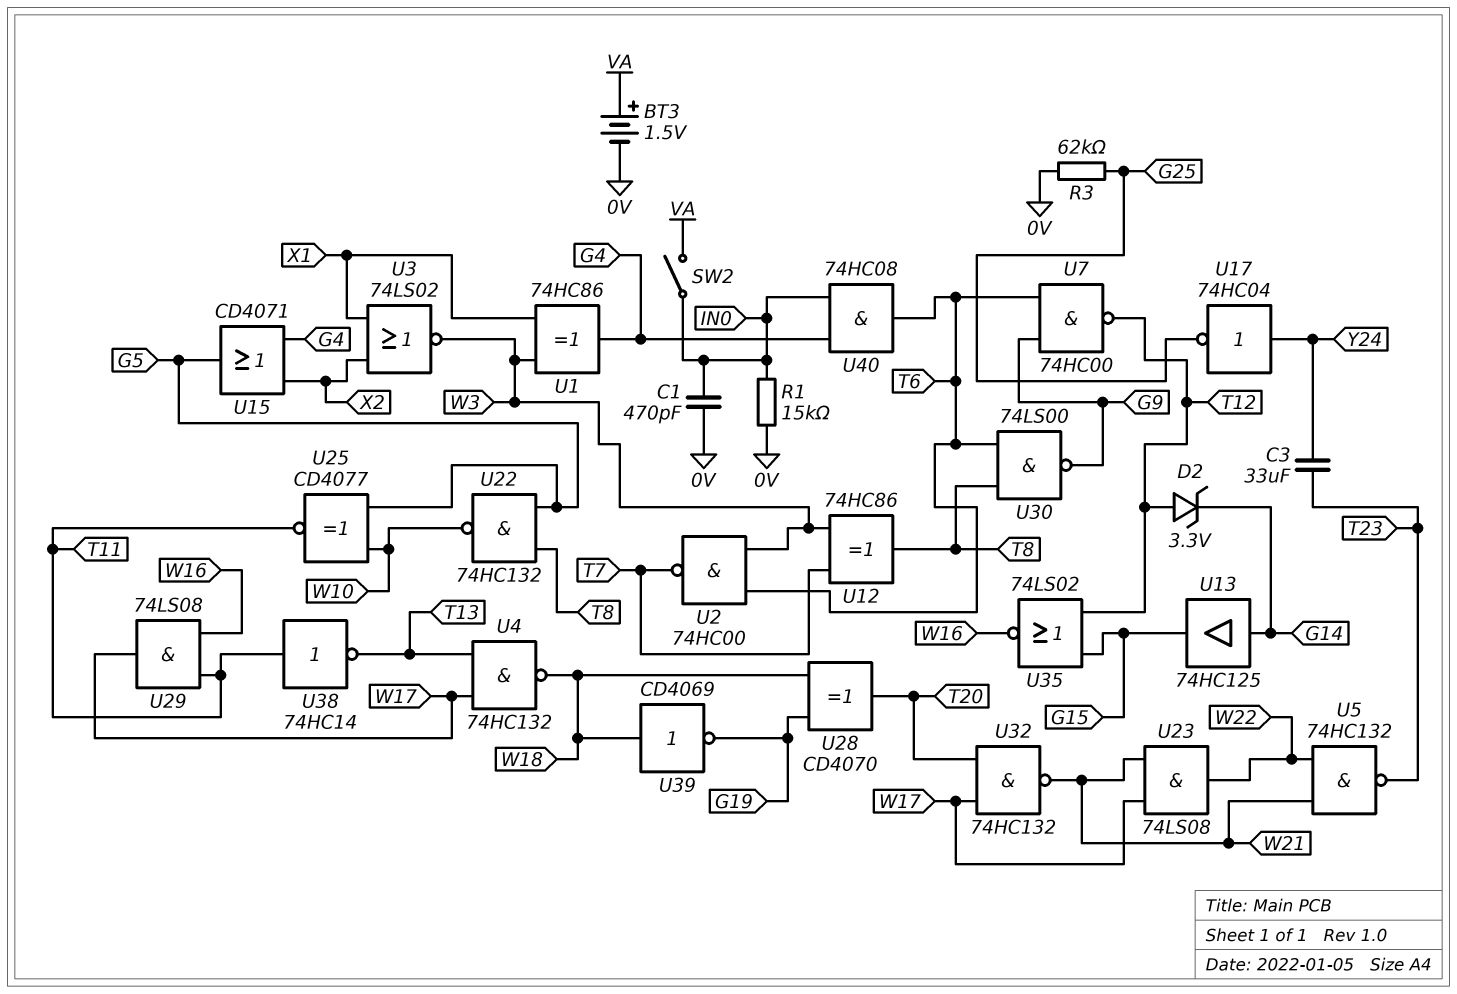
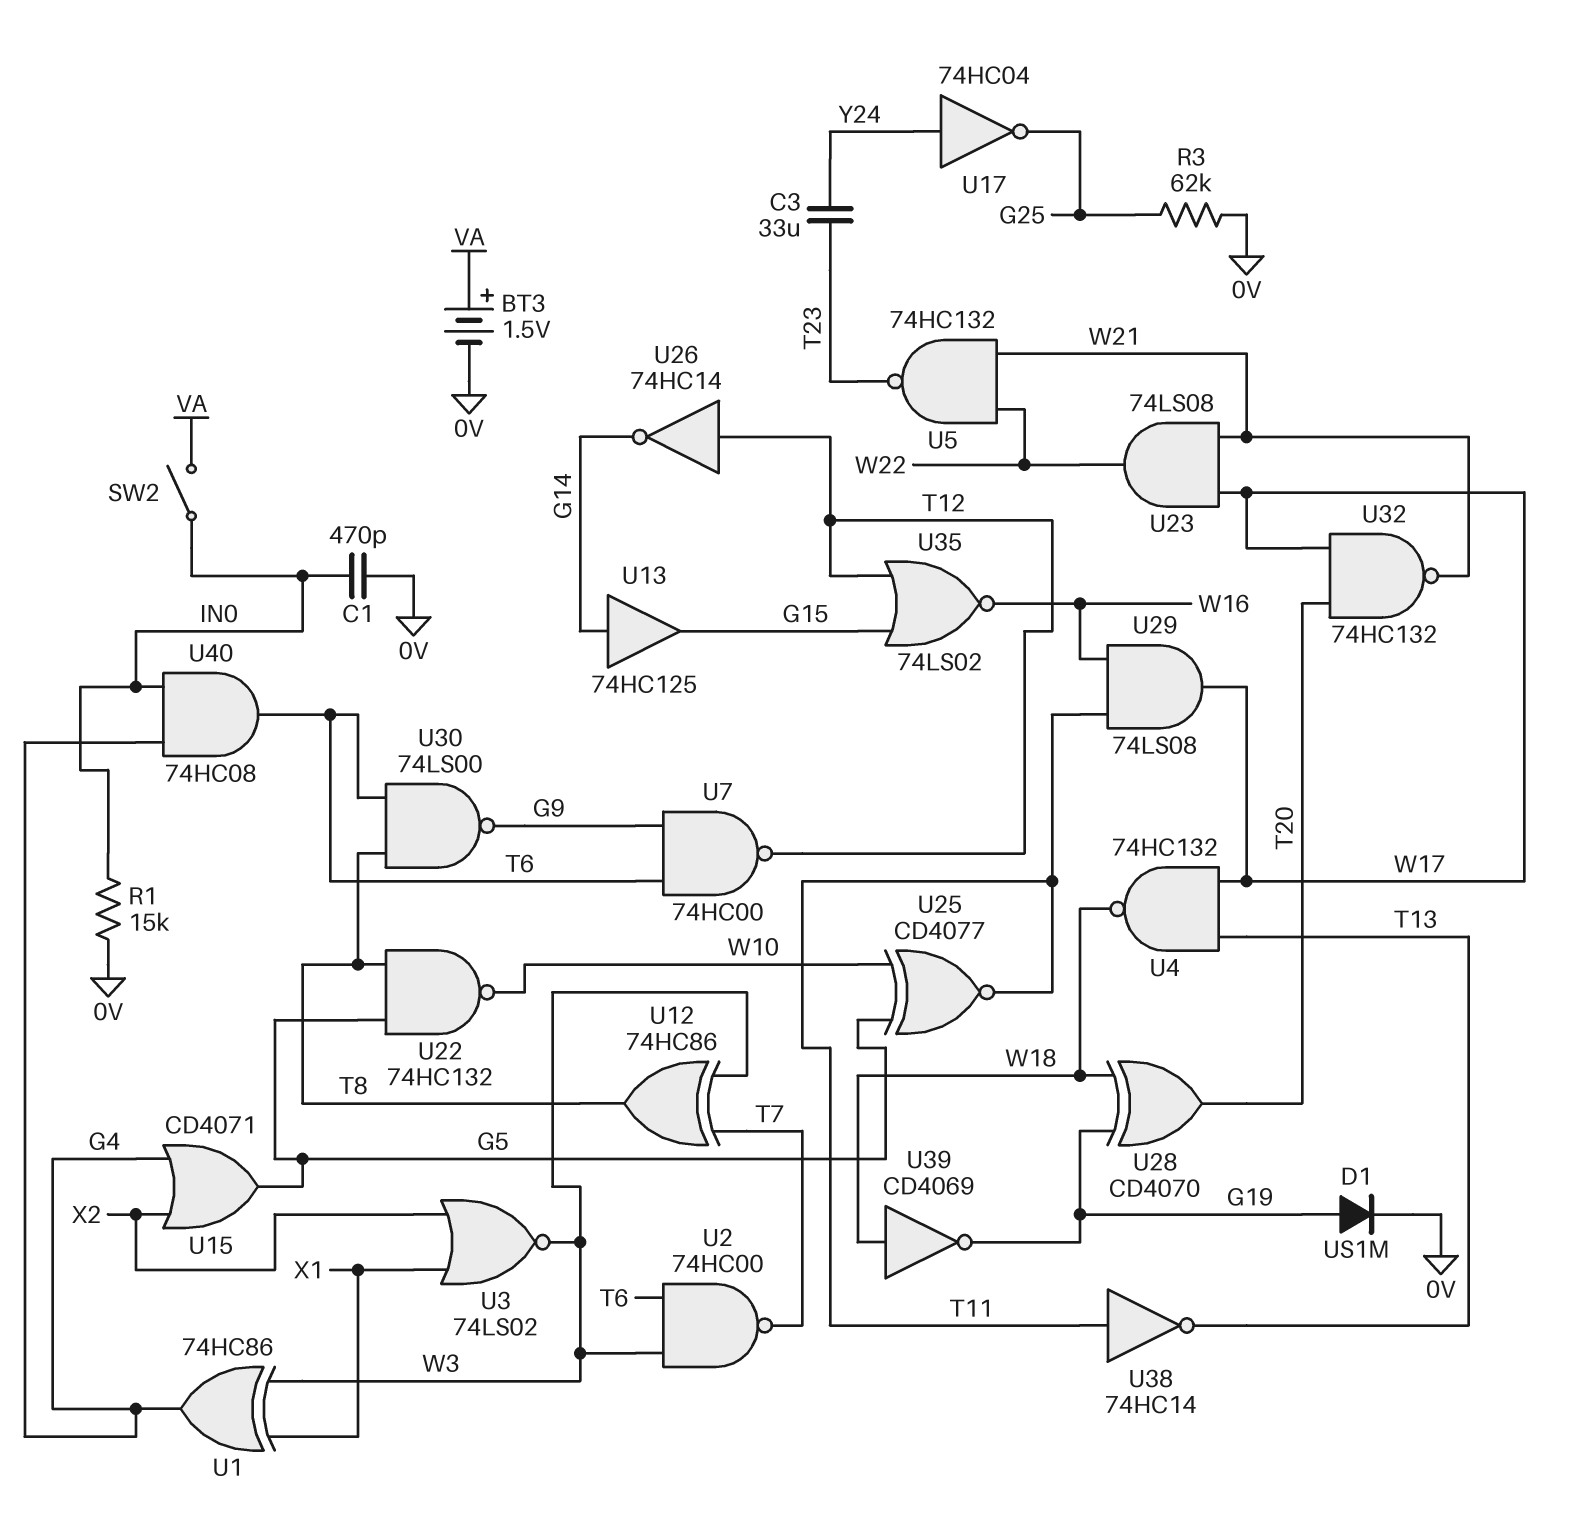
D1: none -> diode US1M (A G19, K 0V)
D2: zener 3.3V (A T12, K G14) -> none
U26: none -> NOT 74HC14 (in T12, out G14)

